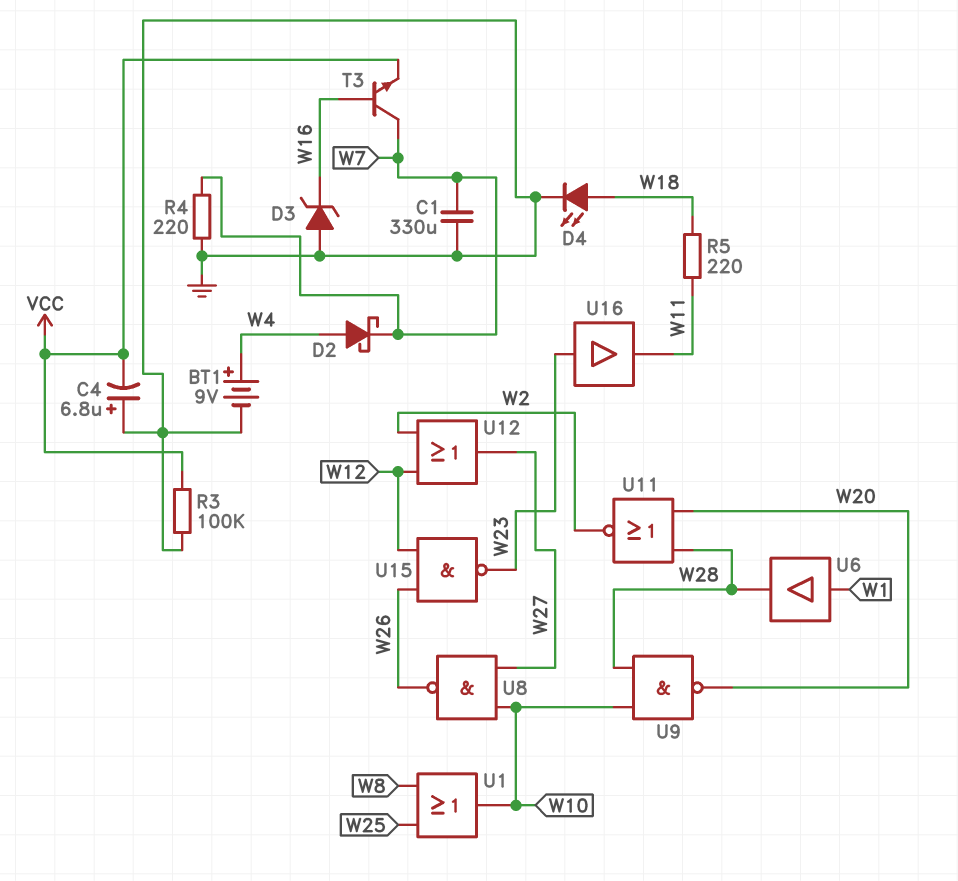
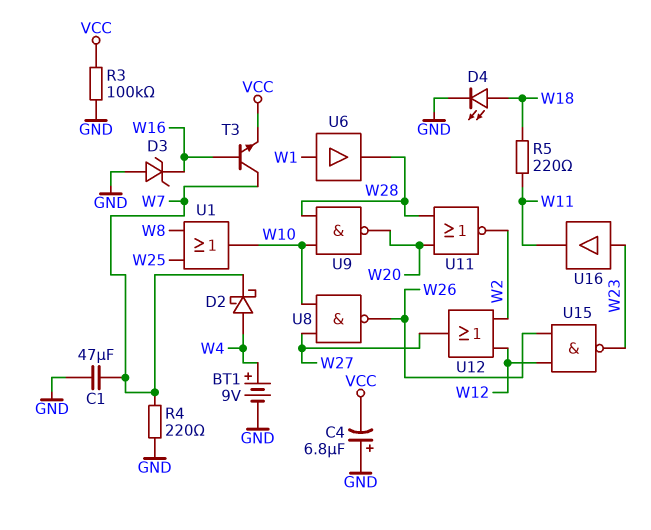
C1: 330uF (GND, W7) -> 47uF (GND, W7)

